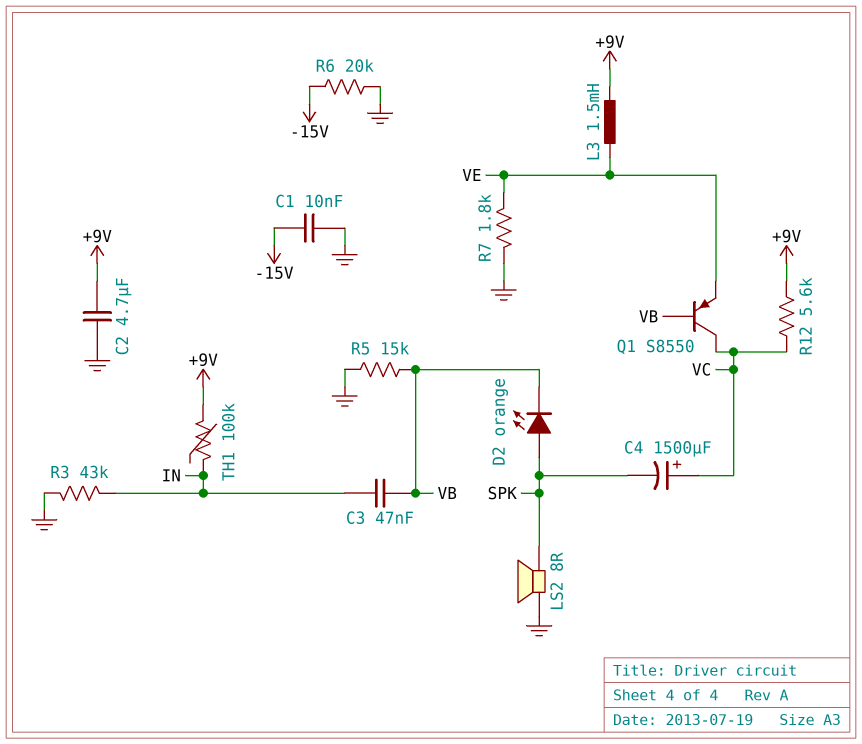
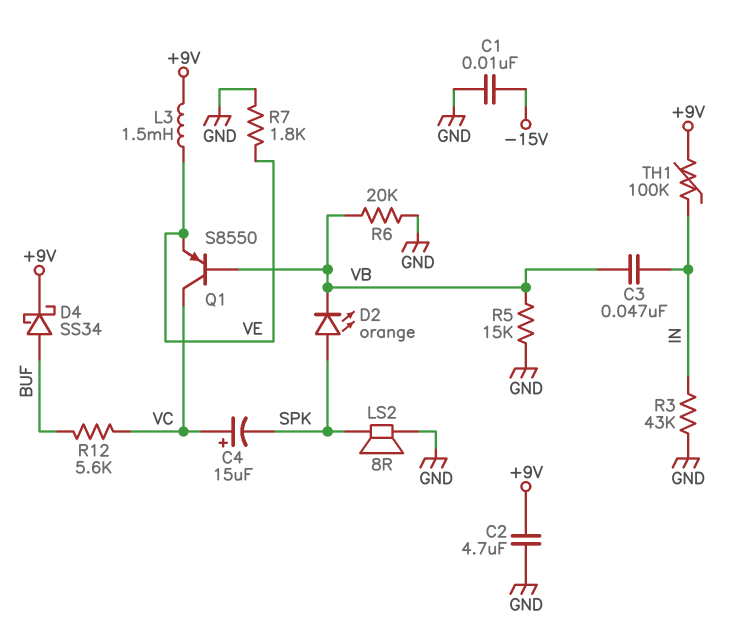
C4: 1500uF (plus VC, minus SPK) -> 15uF (plus VC, minus SPK)
D4: none -> schottky SS34 (A BUF, K +9V)
R6: 20k (-15V, GND) -> 20k (GND, VB)
R12: 5.6k (+9V, VC) -> 5.6k (BUF, VC)

